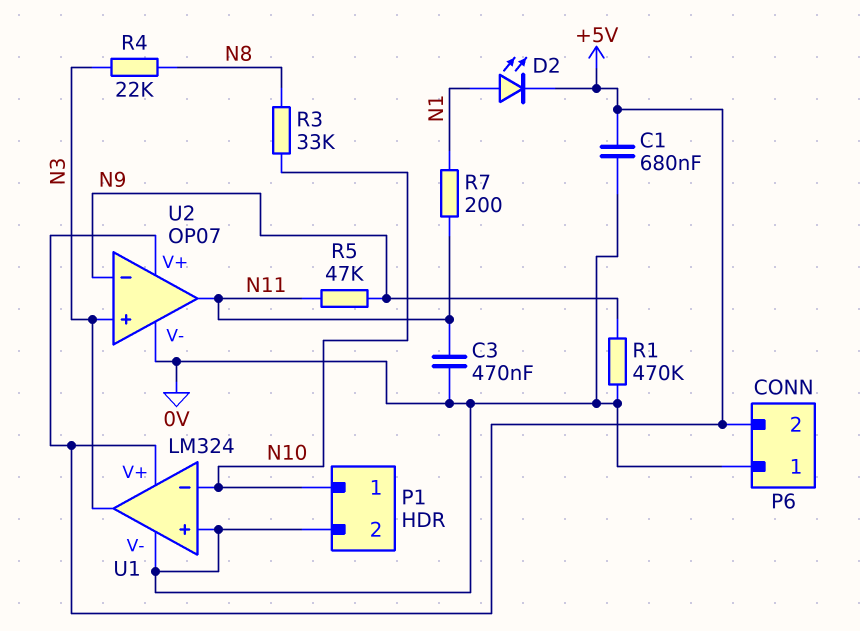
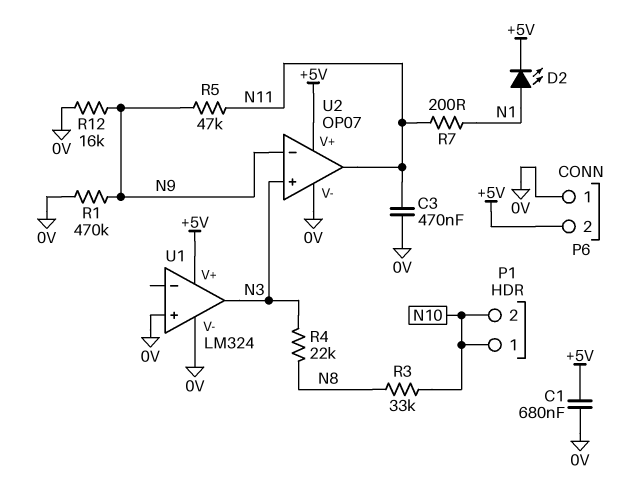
P1 pin 2: 0V -> N10
R12: none -> 16k (0V, N9)
U1 pin in-: N10 -> none

